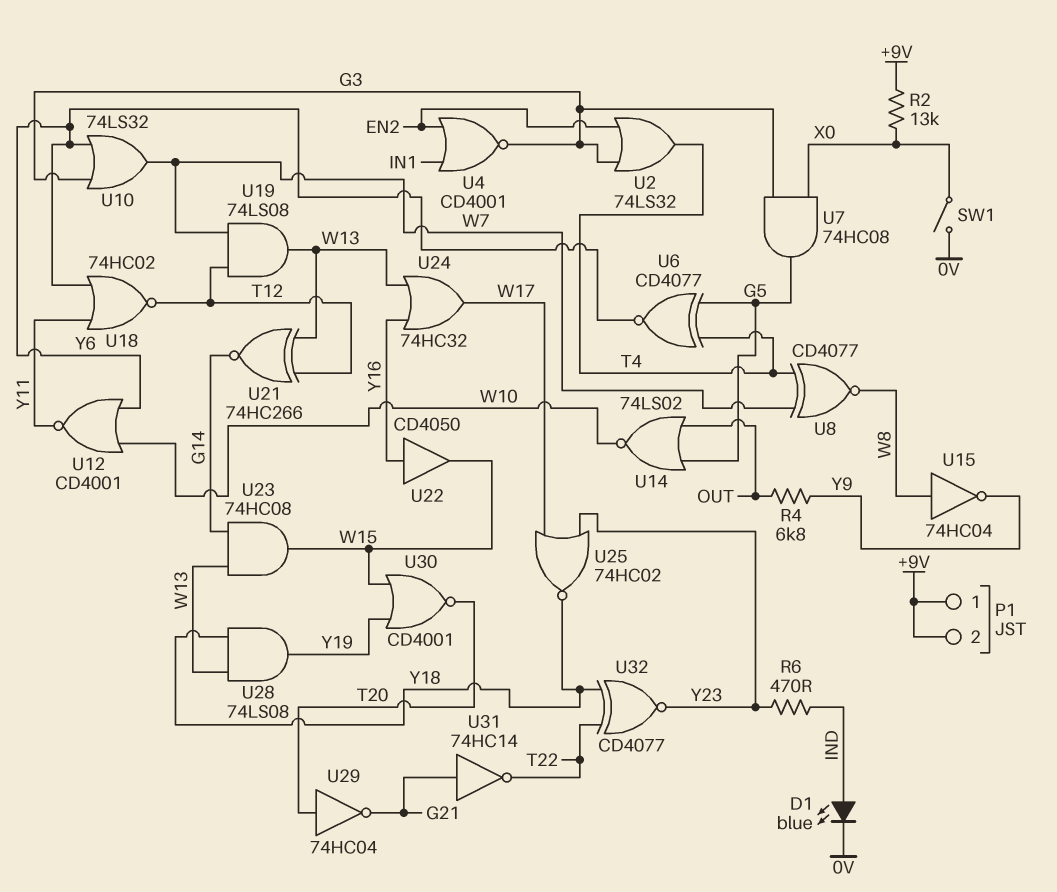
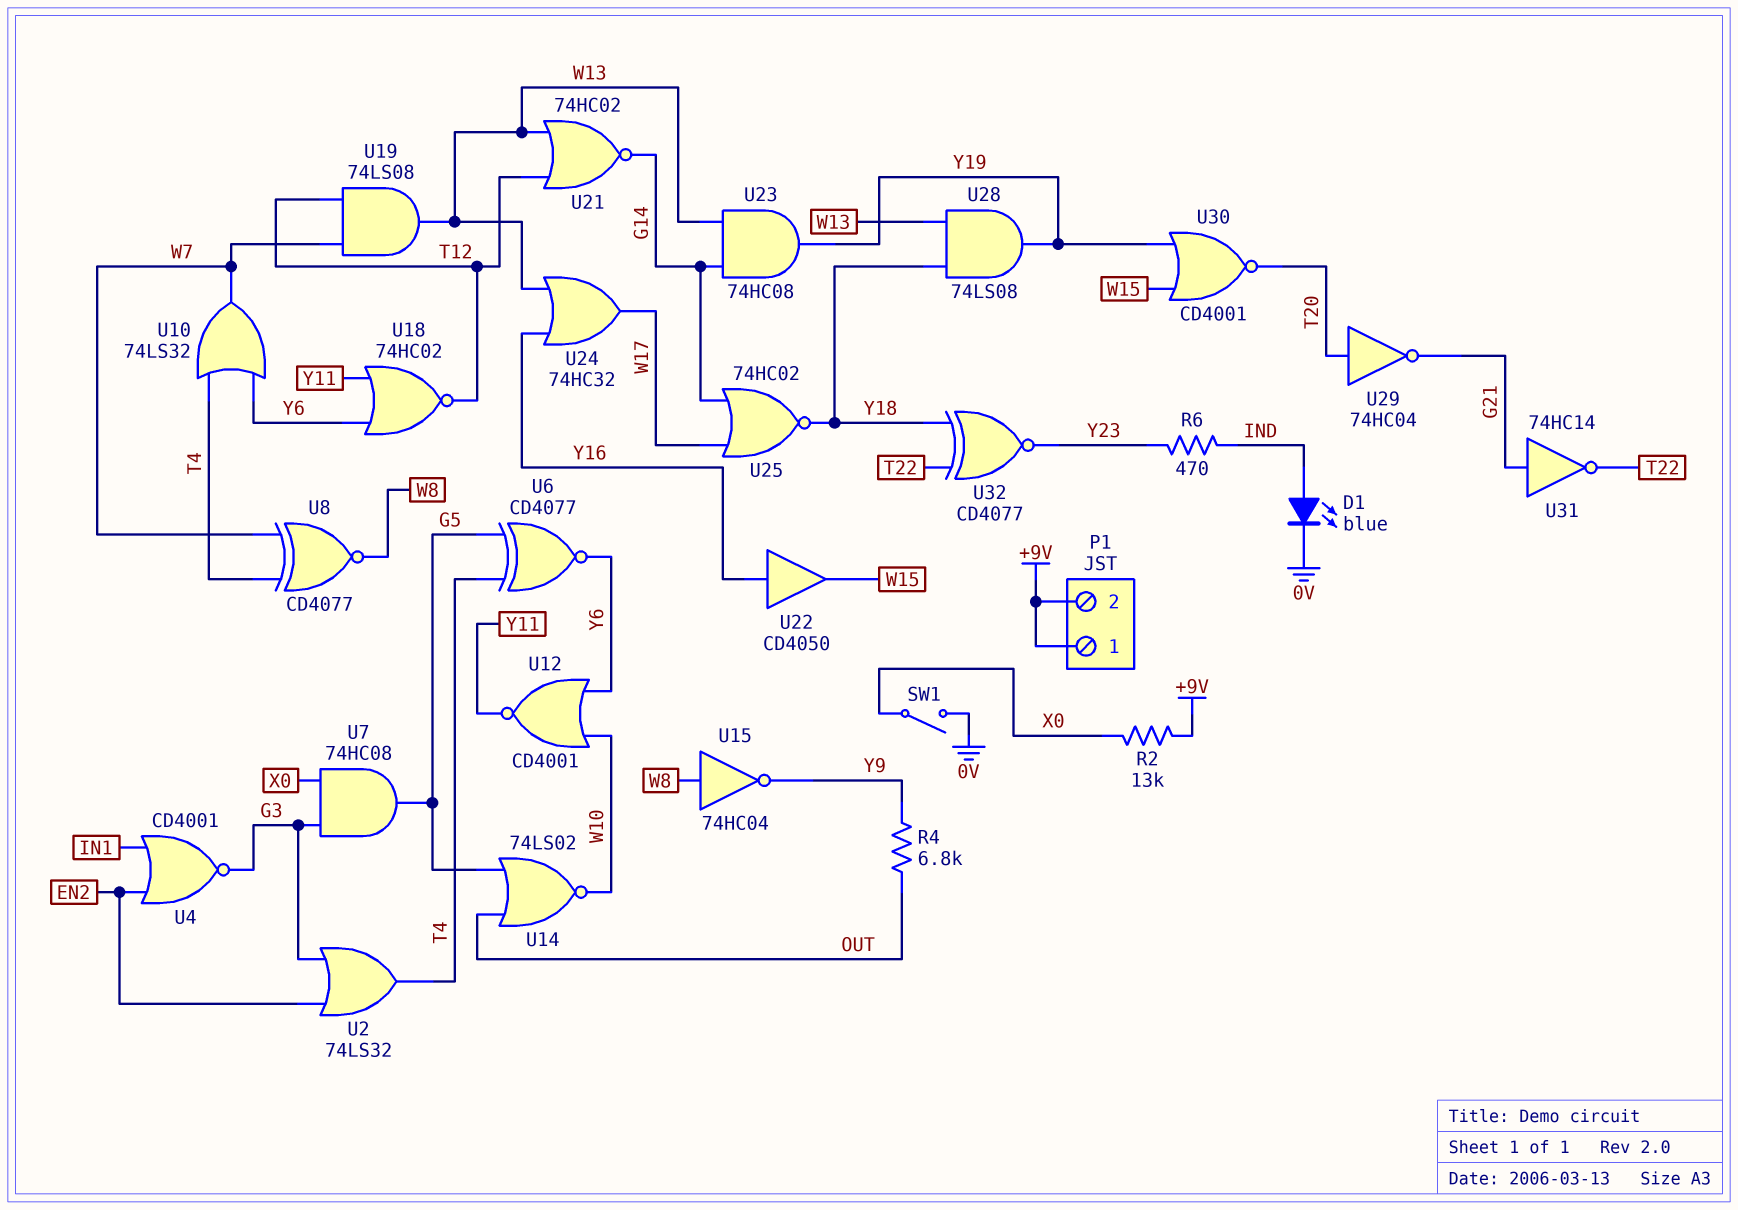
U10: OR 74LS32 (in G3, in Y6, out W7) -> OR 74LS32 (in T4, in Y6, out W7)
U21: XNOR 74HC266 (in T12, in W13, out G14) -> NOR 74HC02 (in T12, in W13, out G14)
U23: AND 74HC08 (in G14, in W13, out W15) -> AND 74HC08 (in G14, in W13, out Y19)
U25: NOR 74HC02 (in W17, in Y23, out Y18) -> NOR 74HC02 (in G14, in W17, out Y18)

